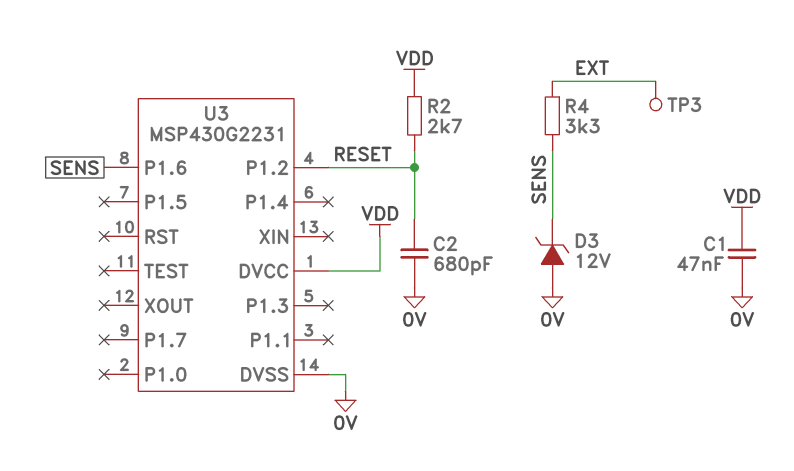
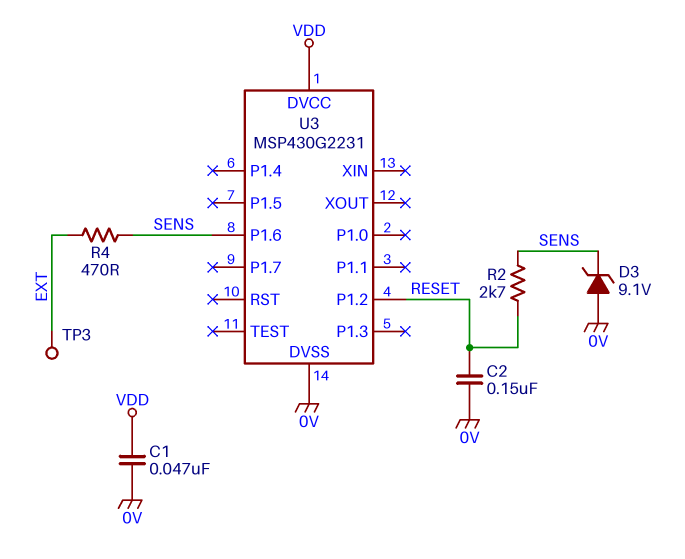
C2: 680pF (0V, RESET) -> 150nF (0V, RESET)
D3: zener 12V (A 0V, K SENS) -> zener 9.1V (A 0V, K SENS)
R2: 2.7k (RESET, VDD) -> 2.7k (RESET, SENS)
R4: 3.3k (EXT, SENS) -> 470 (EXT, SENS)

